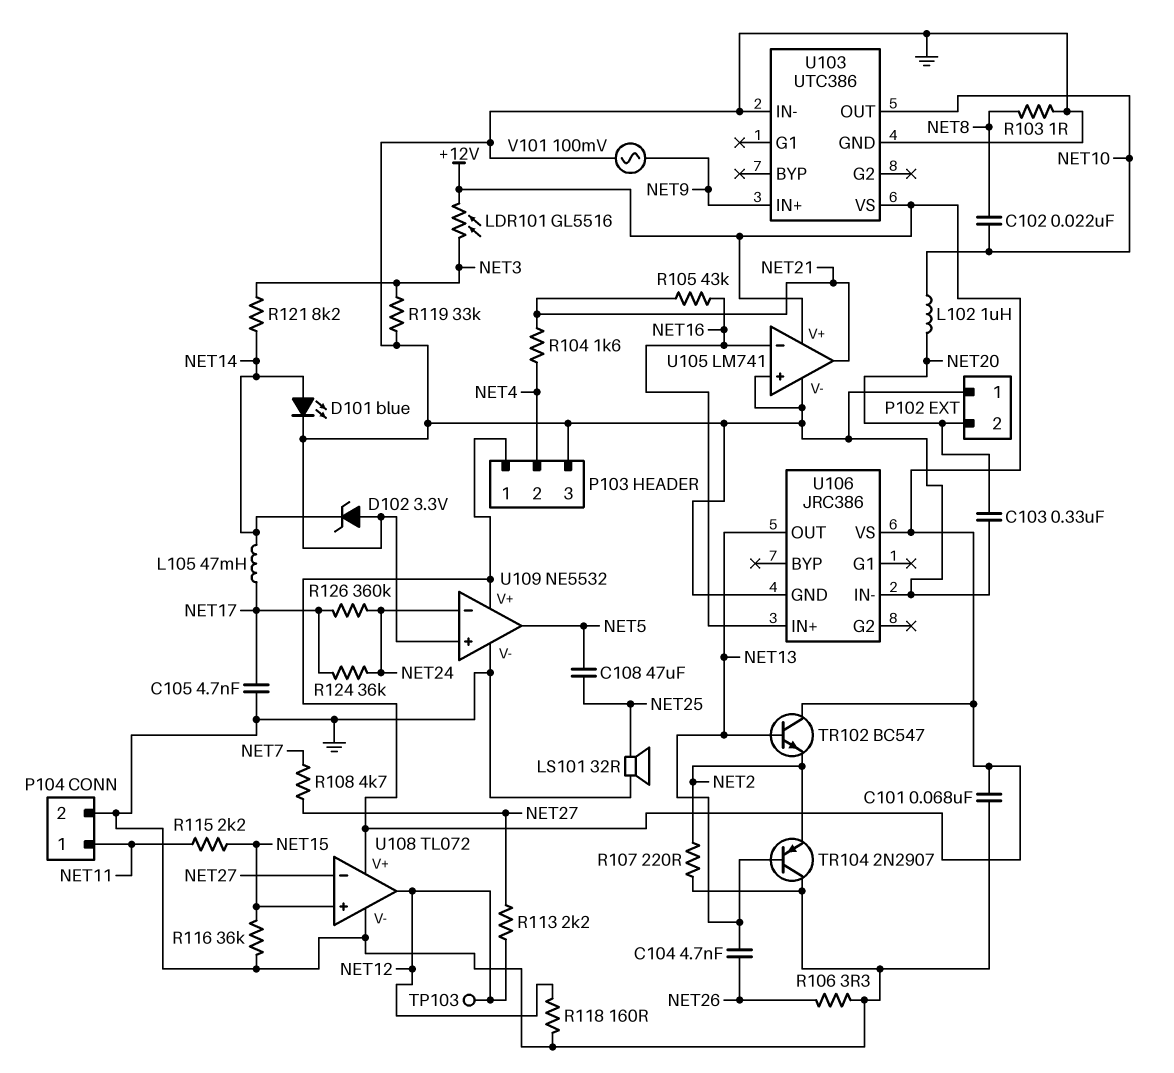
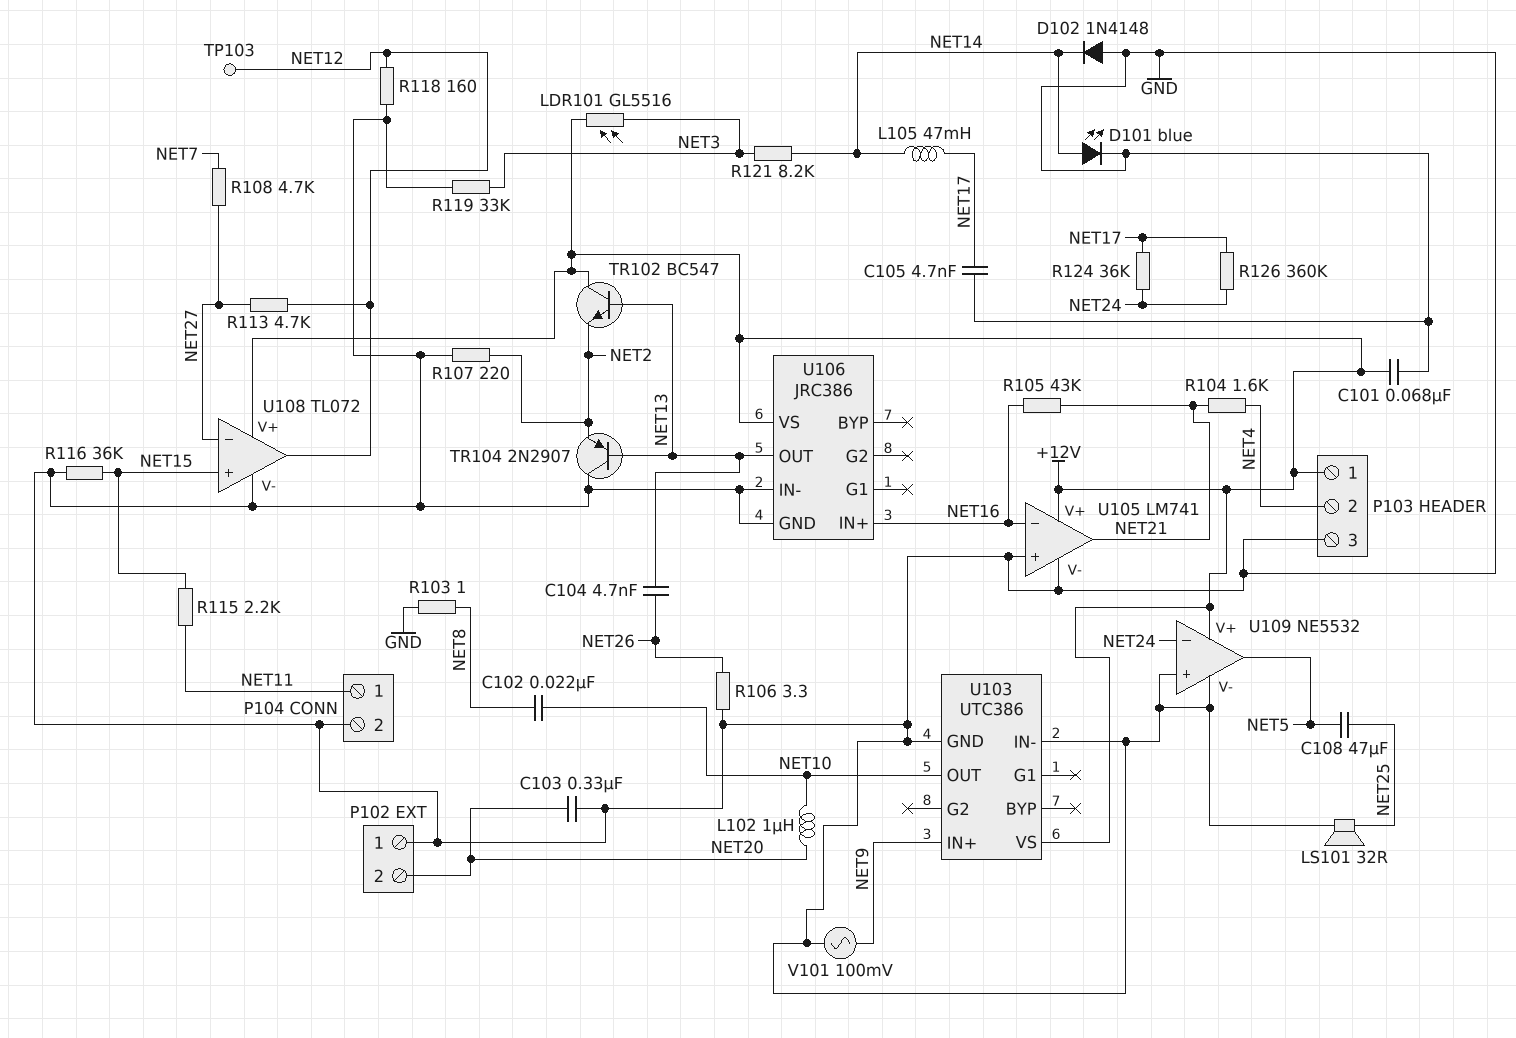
D102: zener 3.3V (A GND, K NET14) -> diode 1N4148 (A GND, K NET14)
R113: 2.2k (NET12, NET27) -> 4.7k (NET12, NET27)

